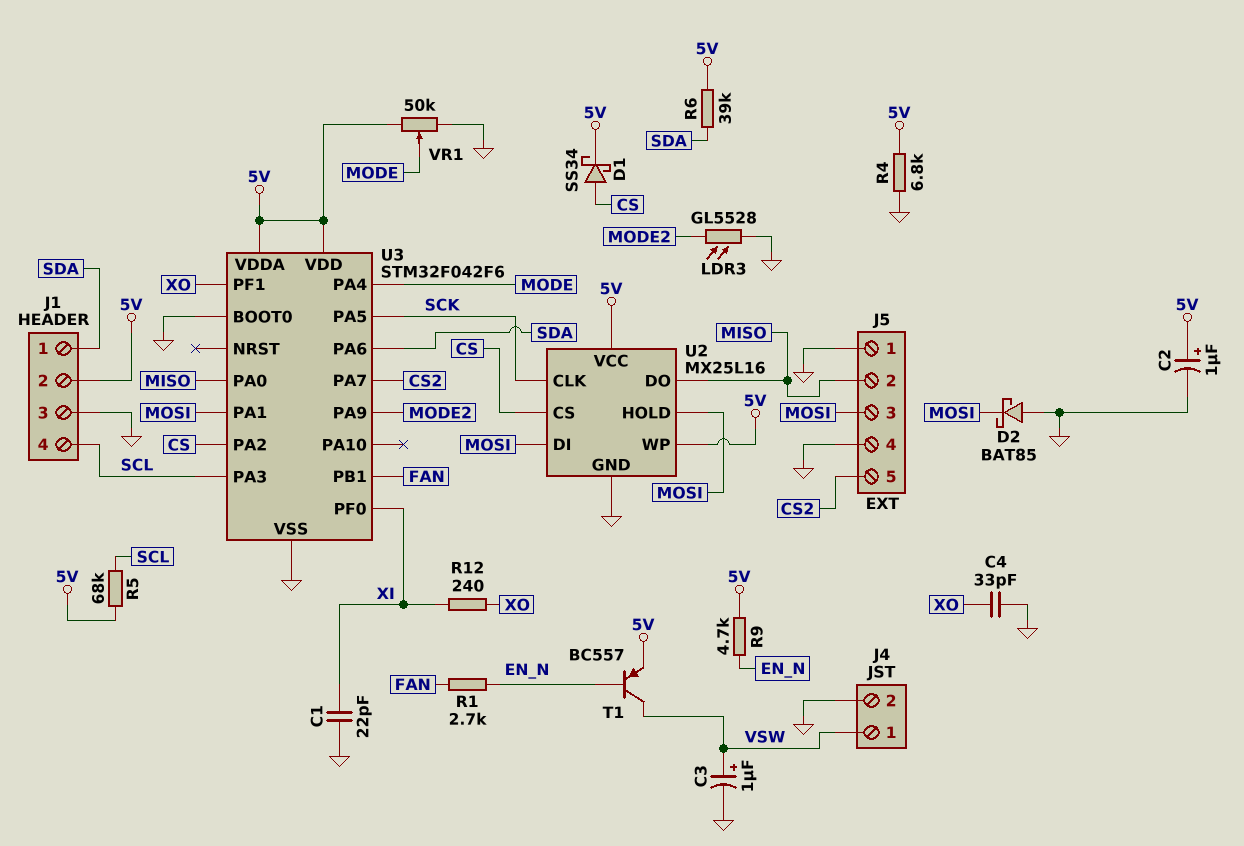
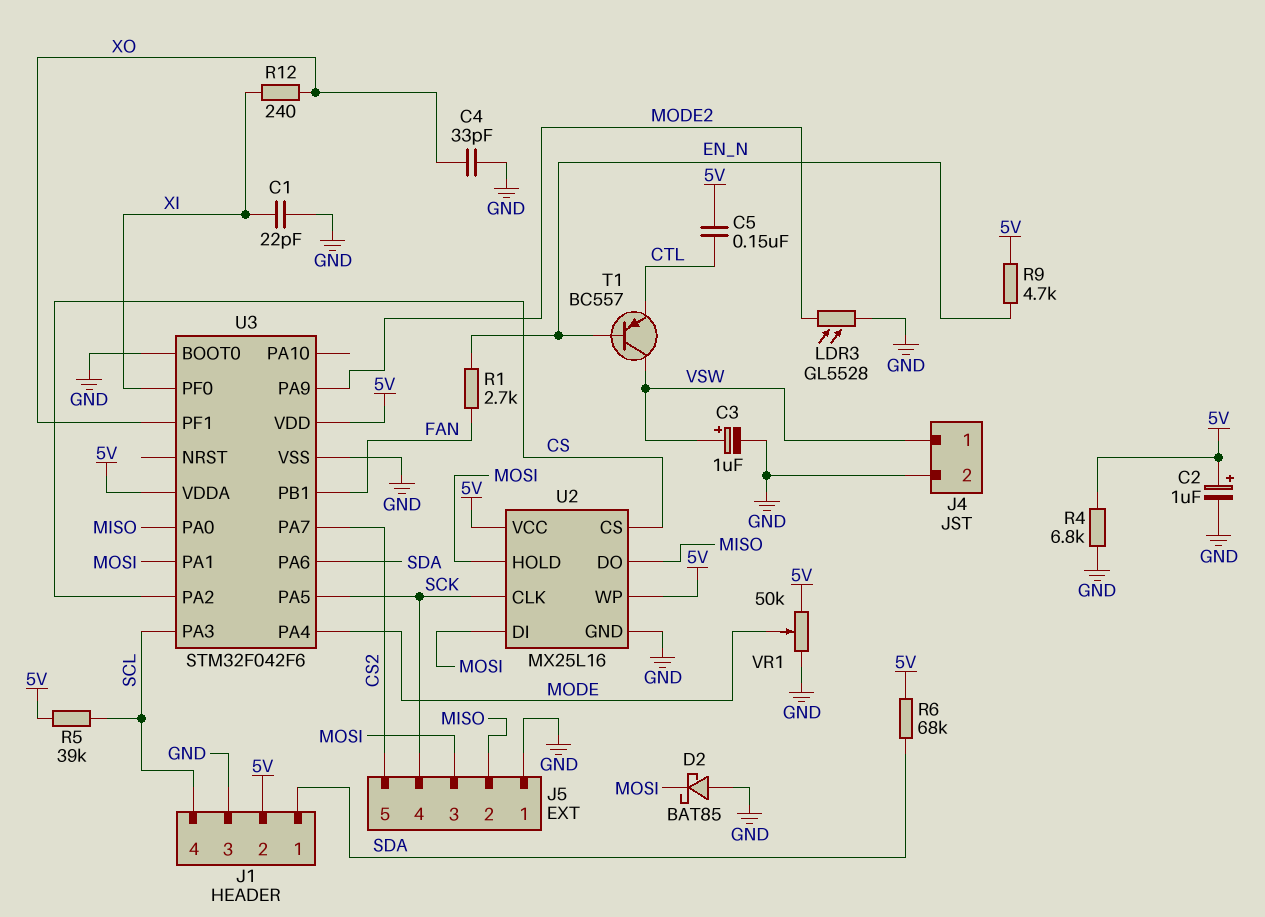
C5: none -> 150nF (5V, CTL)
D1: schottky SS34 (A CS, K 5V) -> none
J5 pin 4: GND -> SCK
R5: 68k (5V, SCL) -> 39k (5V, SCL)
R6: 39k (5V, SDA) -> 68k (5V, SDA)
T1: PNP BC557 (B EN_N, C VSW, E 5V) -> PNP BC557 (B EN_N, C VSW, E CTL)

